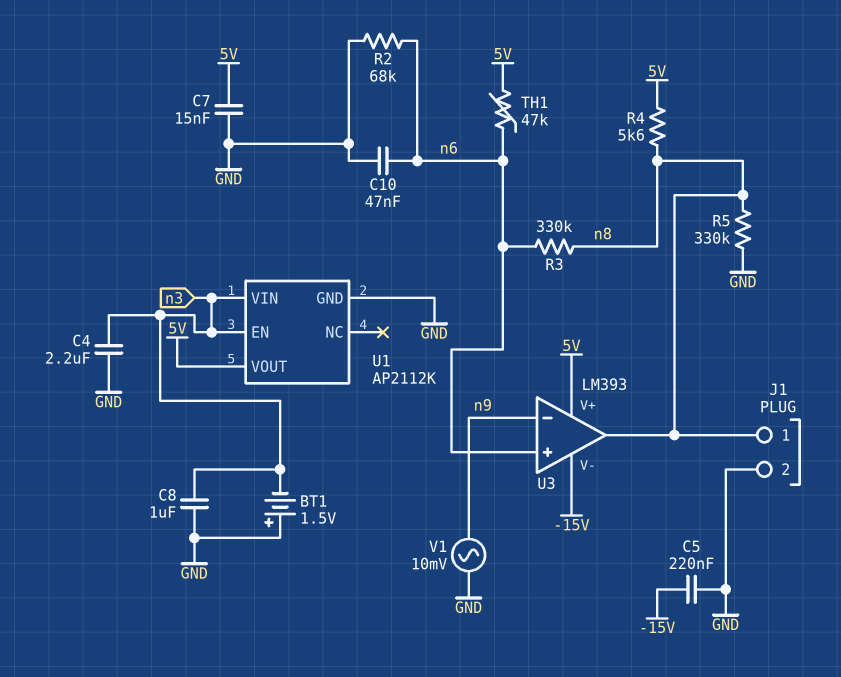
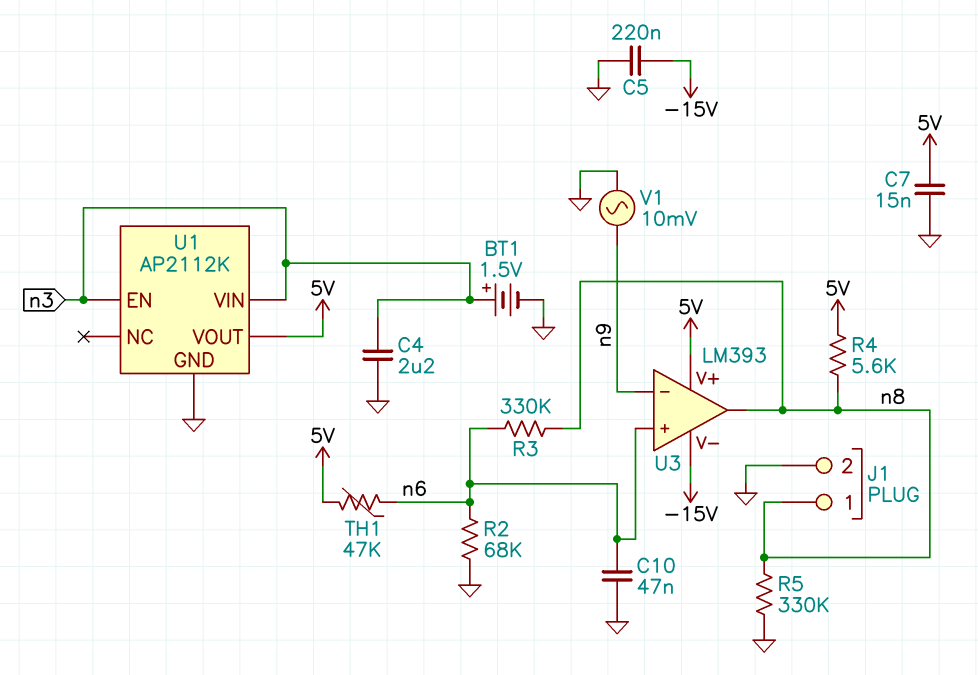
BT1: 1.5V (plus GND, minus n3) -> 1.5V (plus n3, minus GND)
C8: 1uF (GND, n3) -> none

